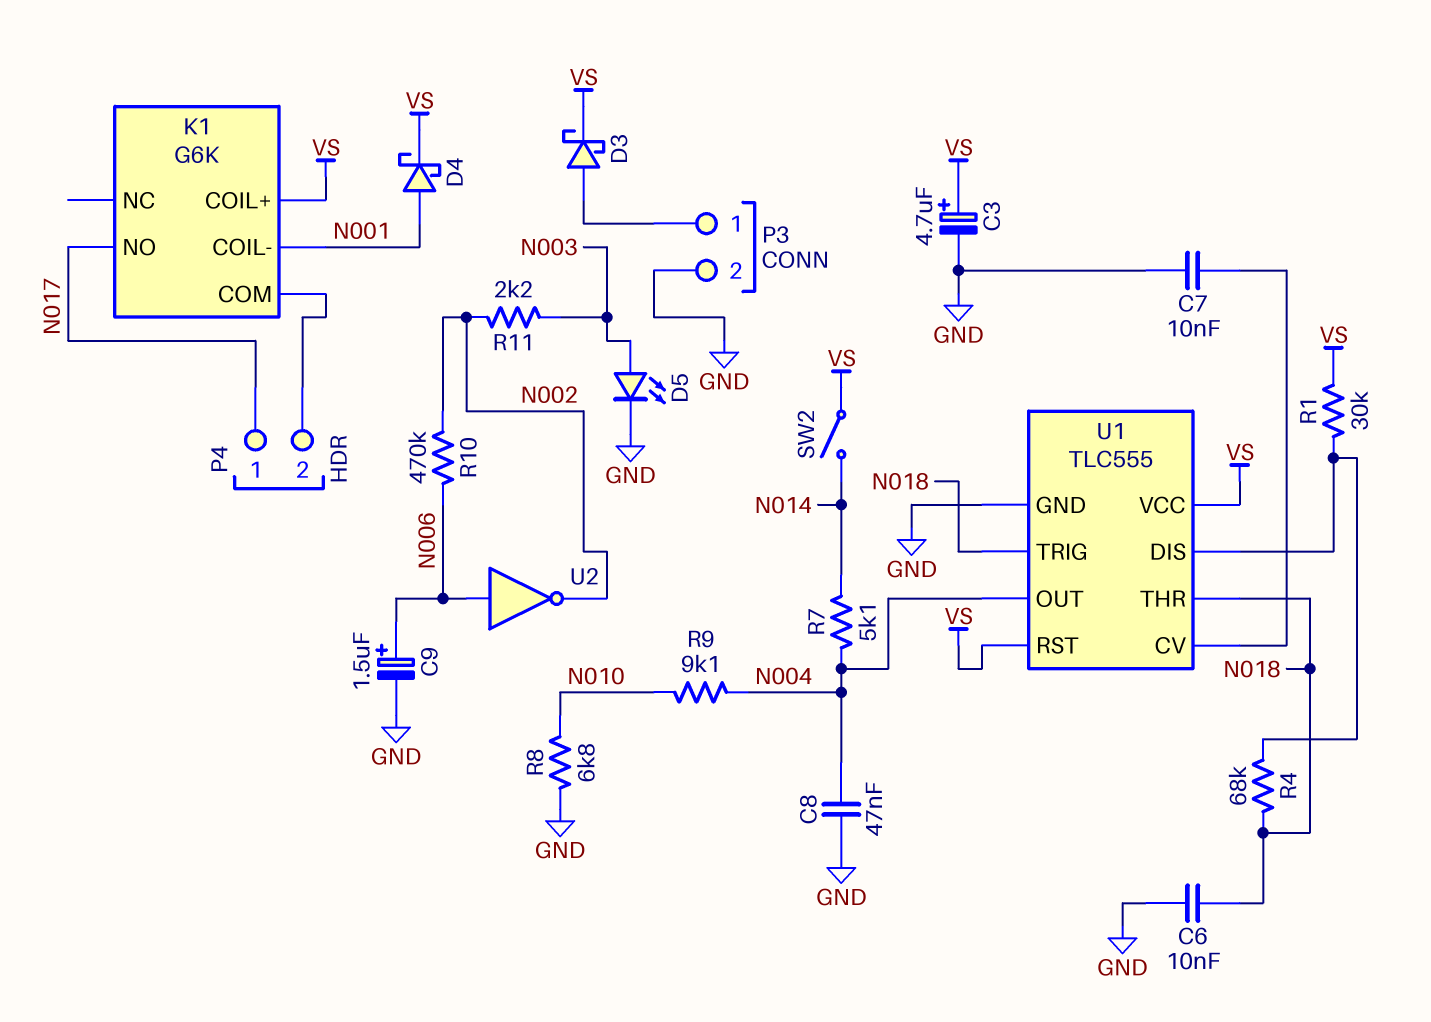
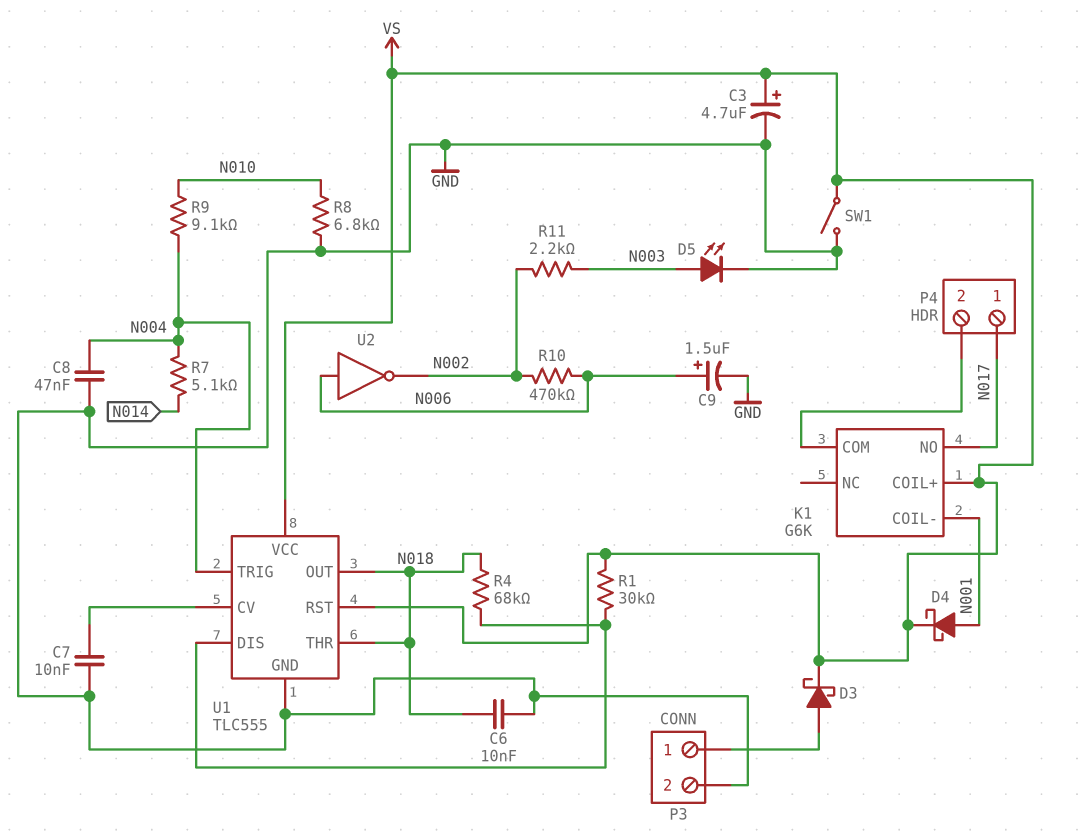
SW1: none -> switch (GND, VS)
SW2: switch (N014, VS) -> none
U1 pin OUT: N004 -> N018
U1 pin TRIG: N018 -> N004

